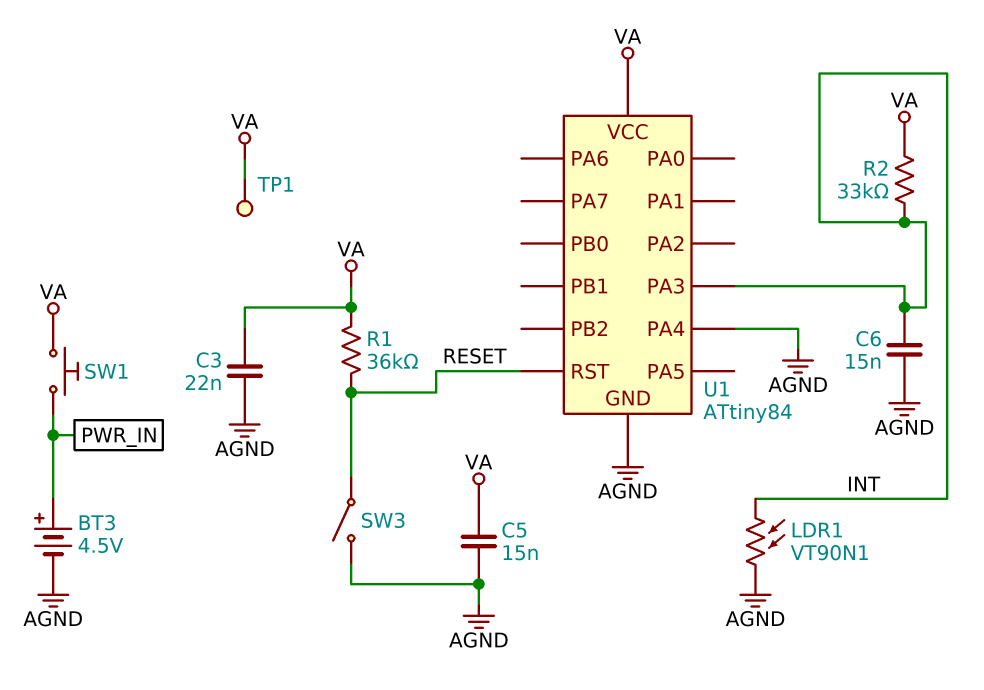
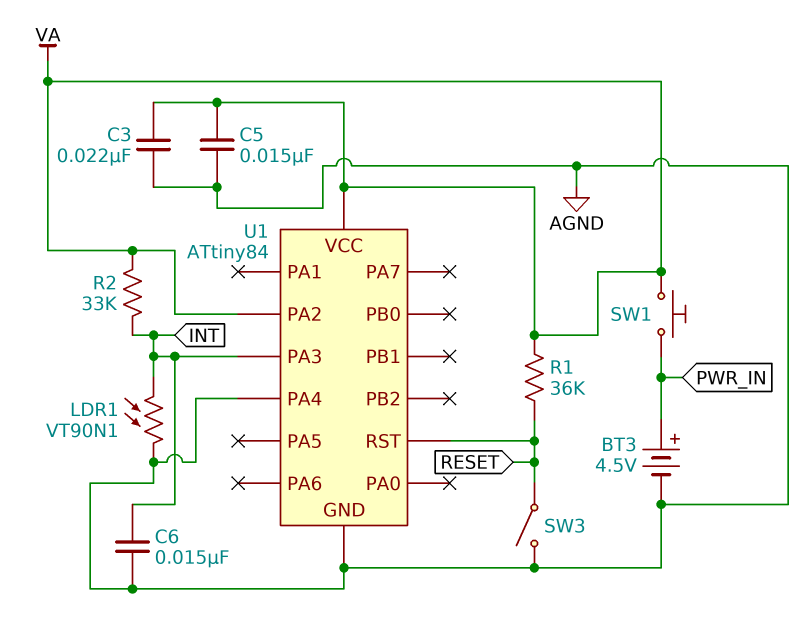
TP1: test point (VA) -> none
U1 pin PA2: none -> VA

